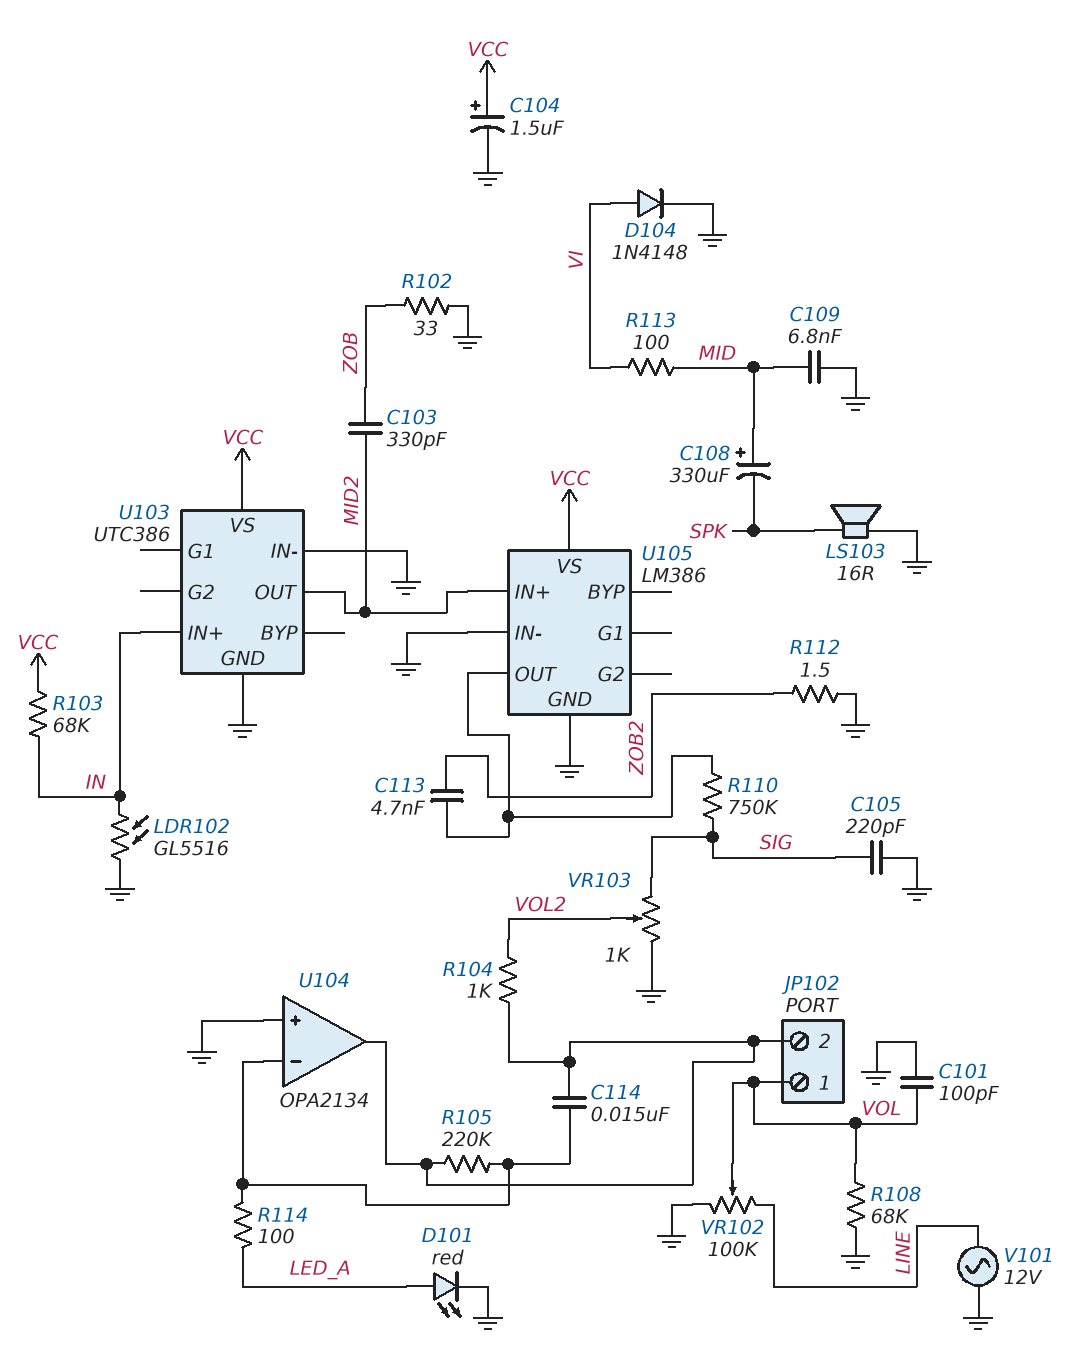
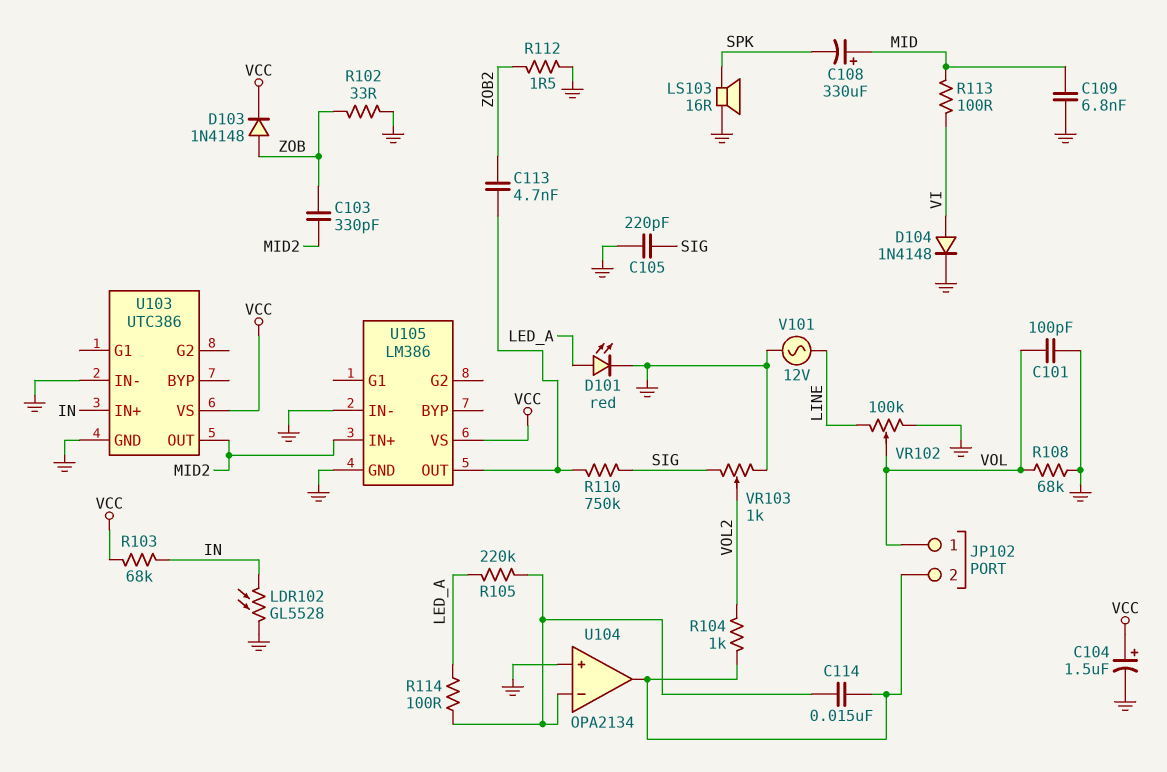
D103: none -> diode 1N4148 (A ZOB, K VCC)
LDR102: GL5516 (GND, IN) -> GL5528 (GND, IN)
R105: 220k (JP102/2, U104/in-) -> 220k (LED_A, U104/in-)

